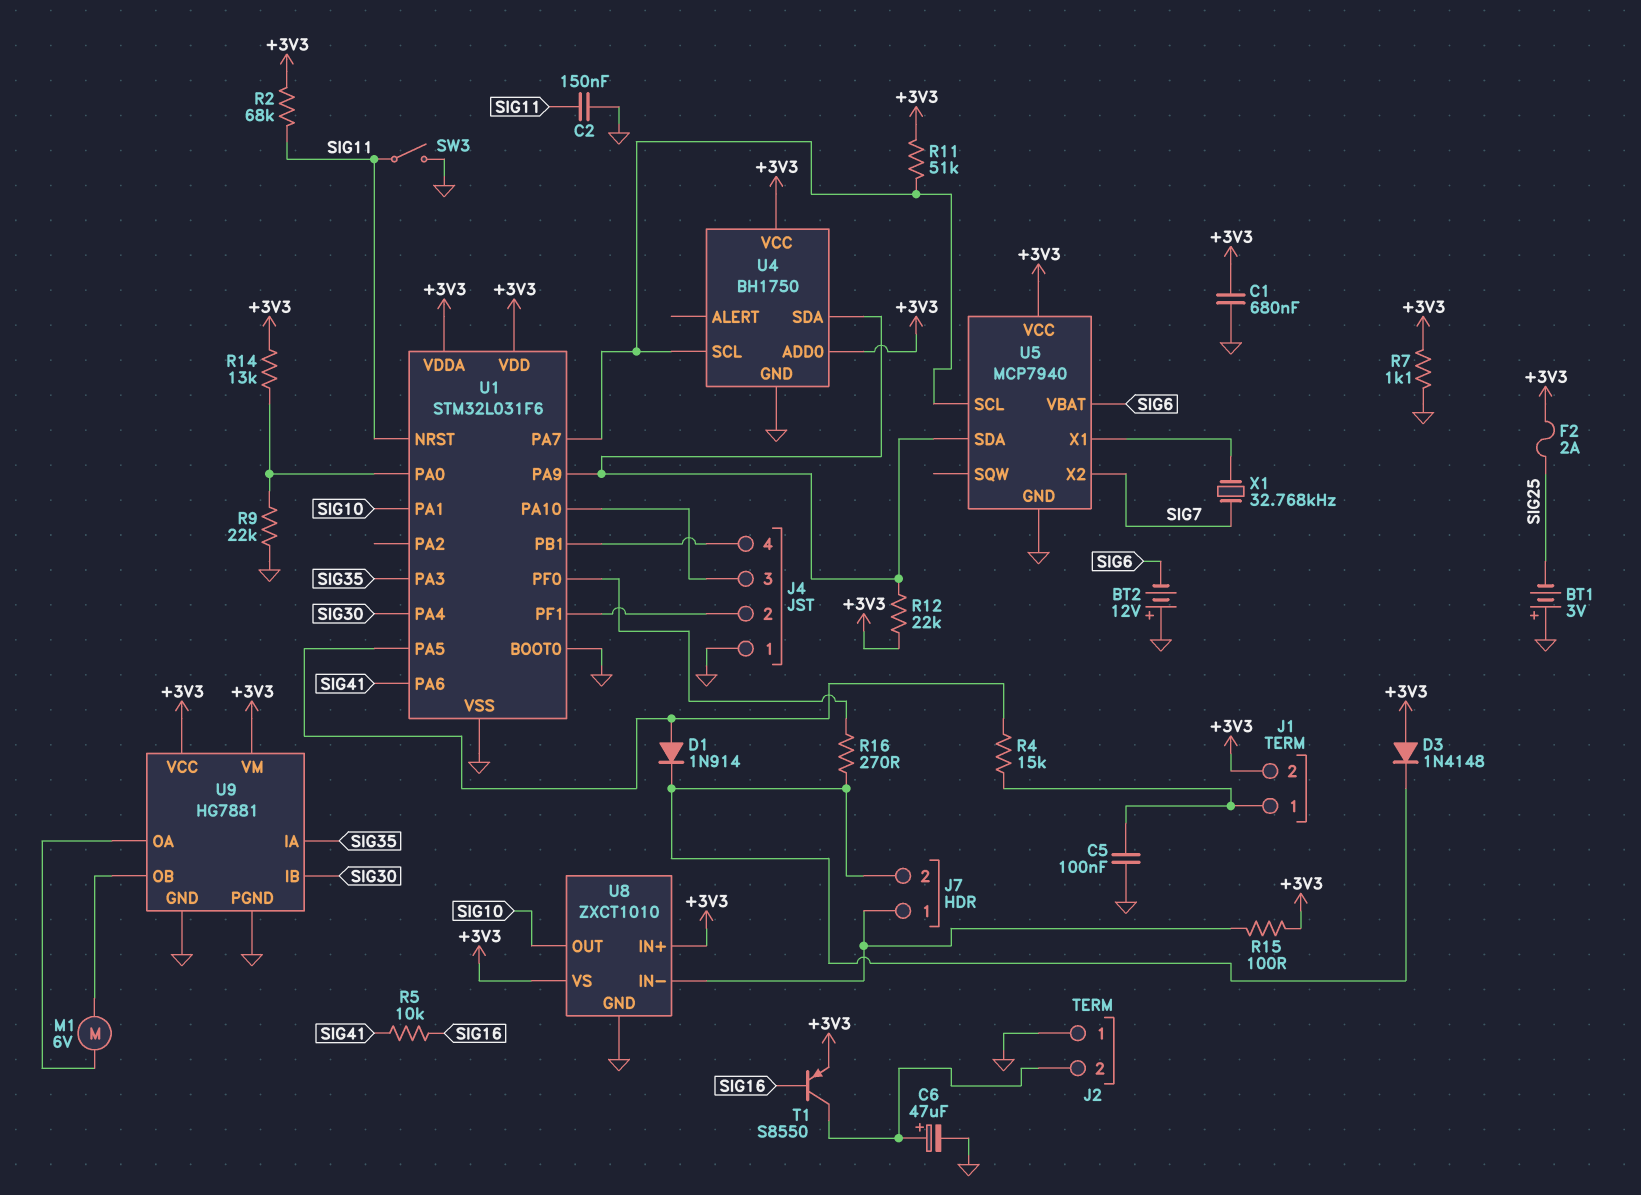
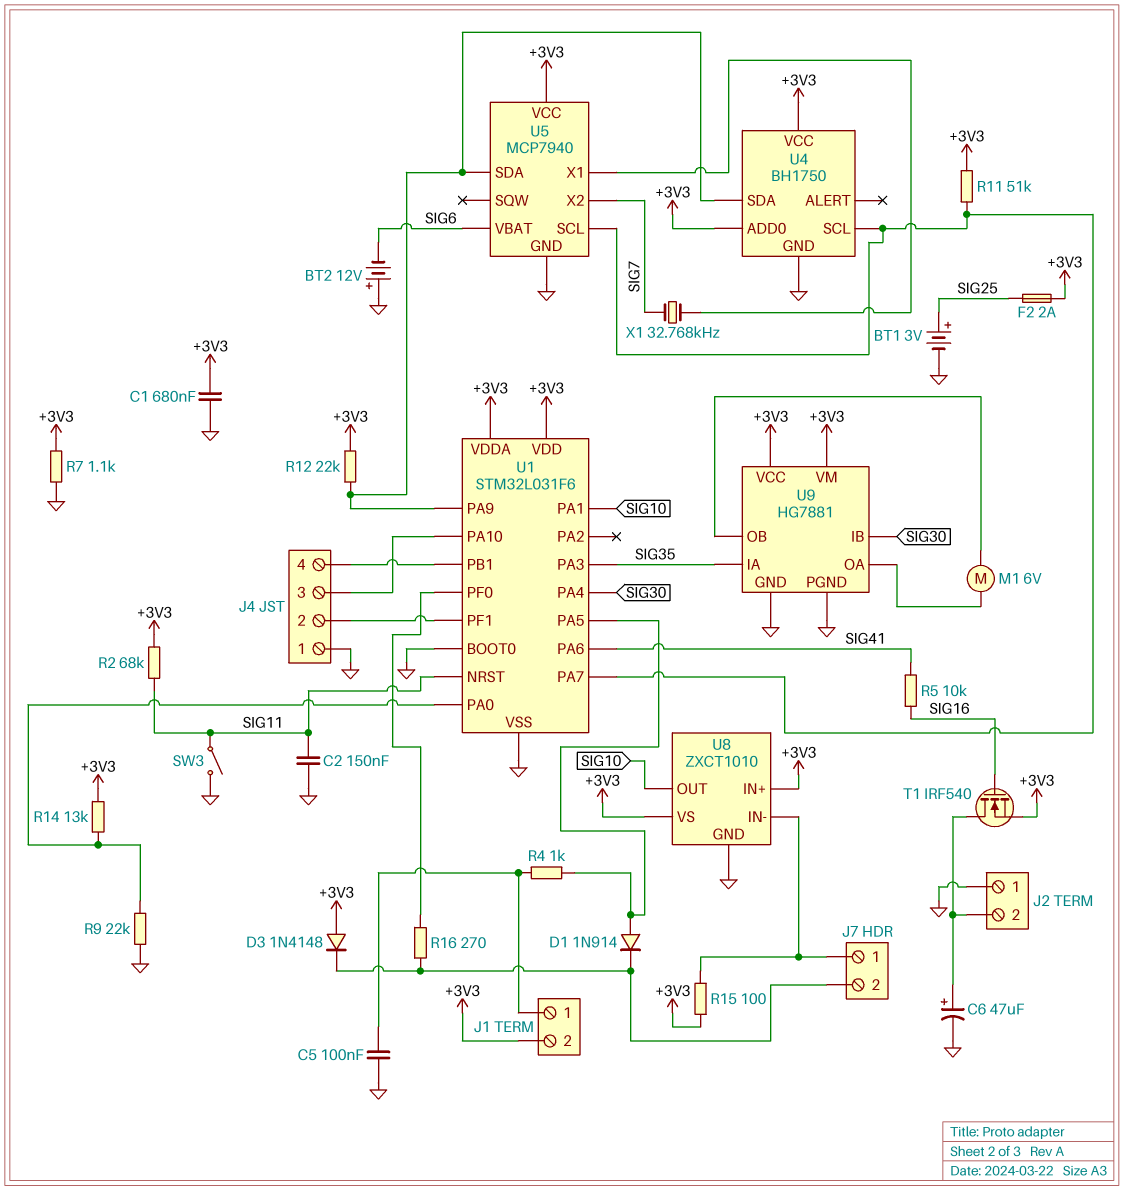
BT1: 3V (plus GND, minus SIG25) -> 3V (plus SIG25, minus GND)
R4: 15k (J1/1, U1/PA5) -> 1k (J1/1, U1/PA5)
T1: PNP S8550 (B SIG16, C J2/2, E +3V3) -> NMOS IRF540 (G SIG16, D J2/2, S +3V3)

